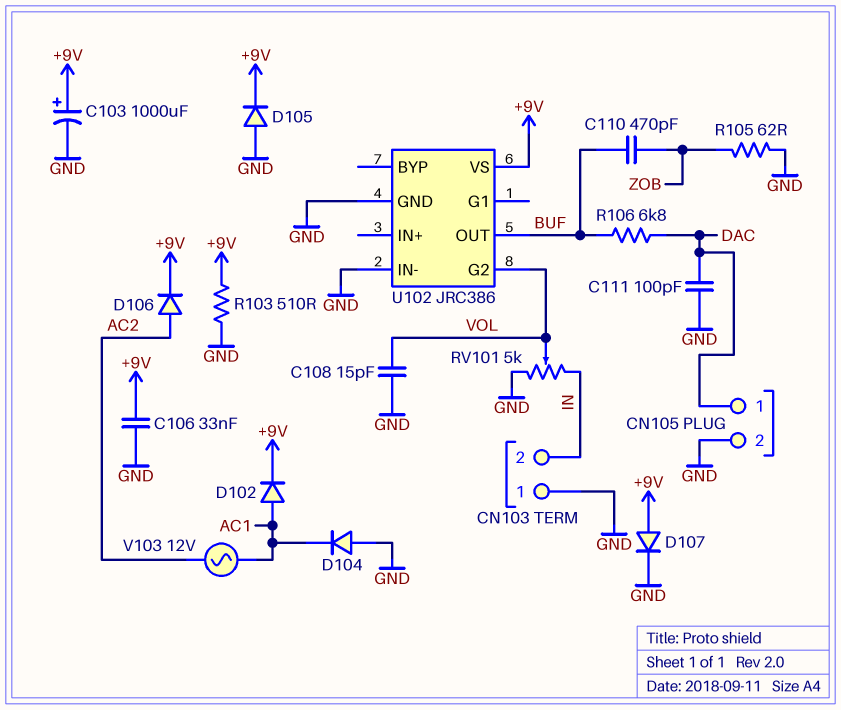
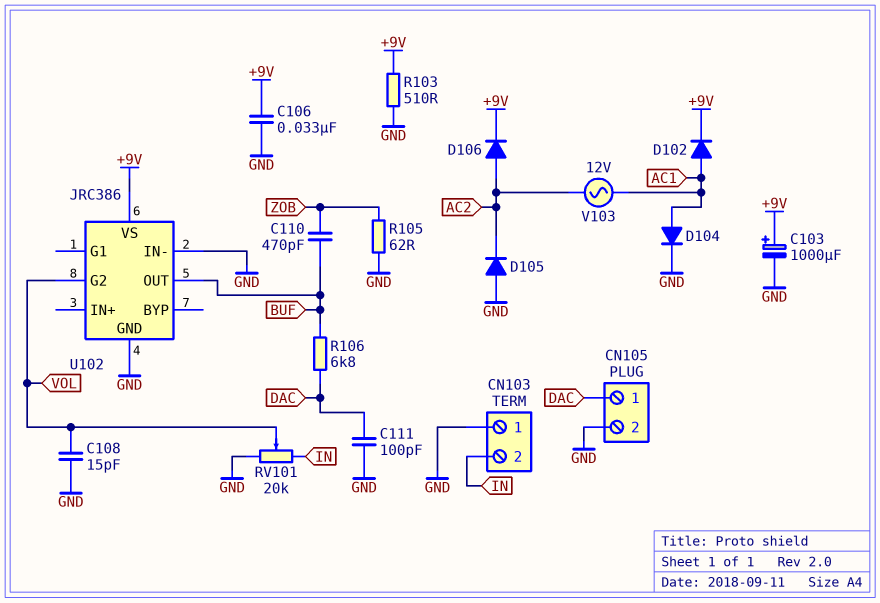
D104: diode (A GND, K AC1) -> diode (A AC1, K GND)
D105: diode (A GND, K +9V) -> diode (A GND, K AC2)
D107: diode (A +9V, K GND) -> none
RV101: 5k (GND, IN, wiper VOL) -> 20k (GND, IN, wiper VOL)

